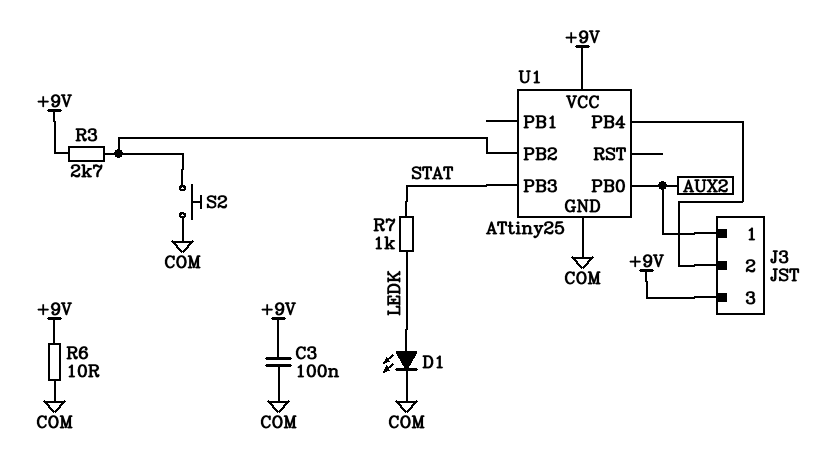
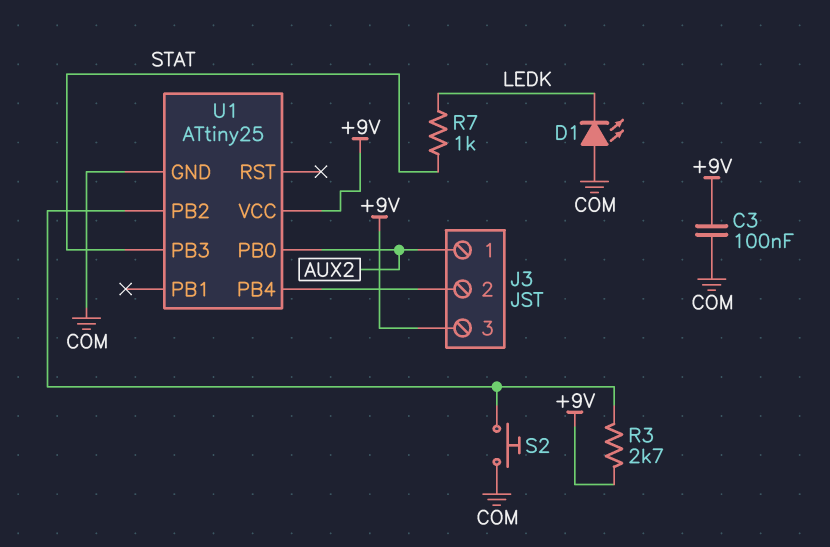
D1: LED (A LEDK, K COM) -> LED (A COM, K LEDK)
R6: 10 (+9V, COM) -> none

